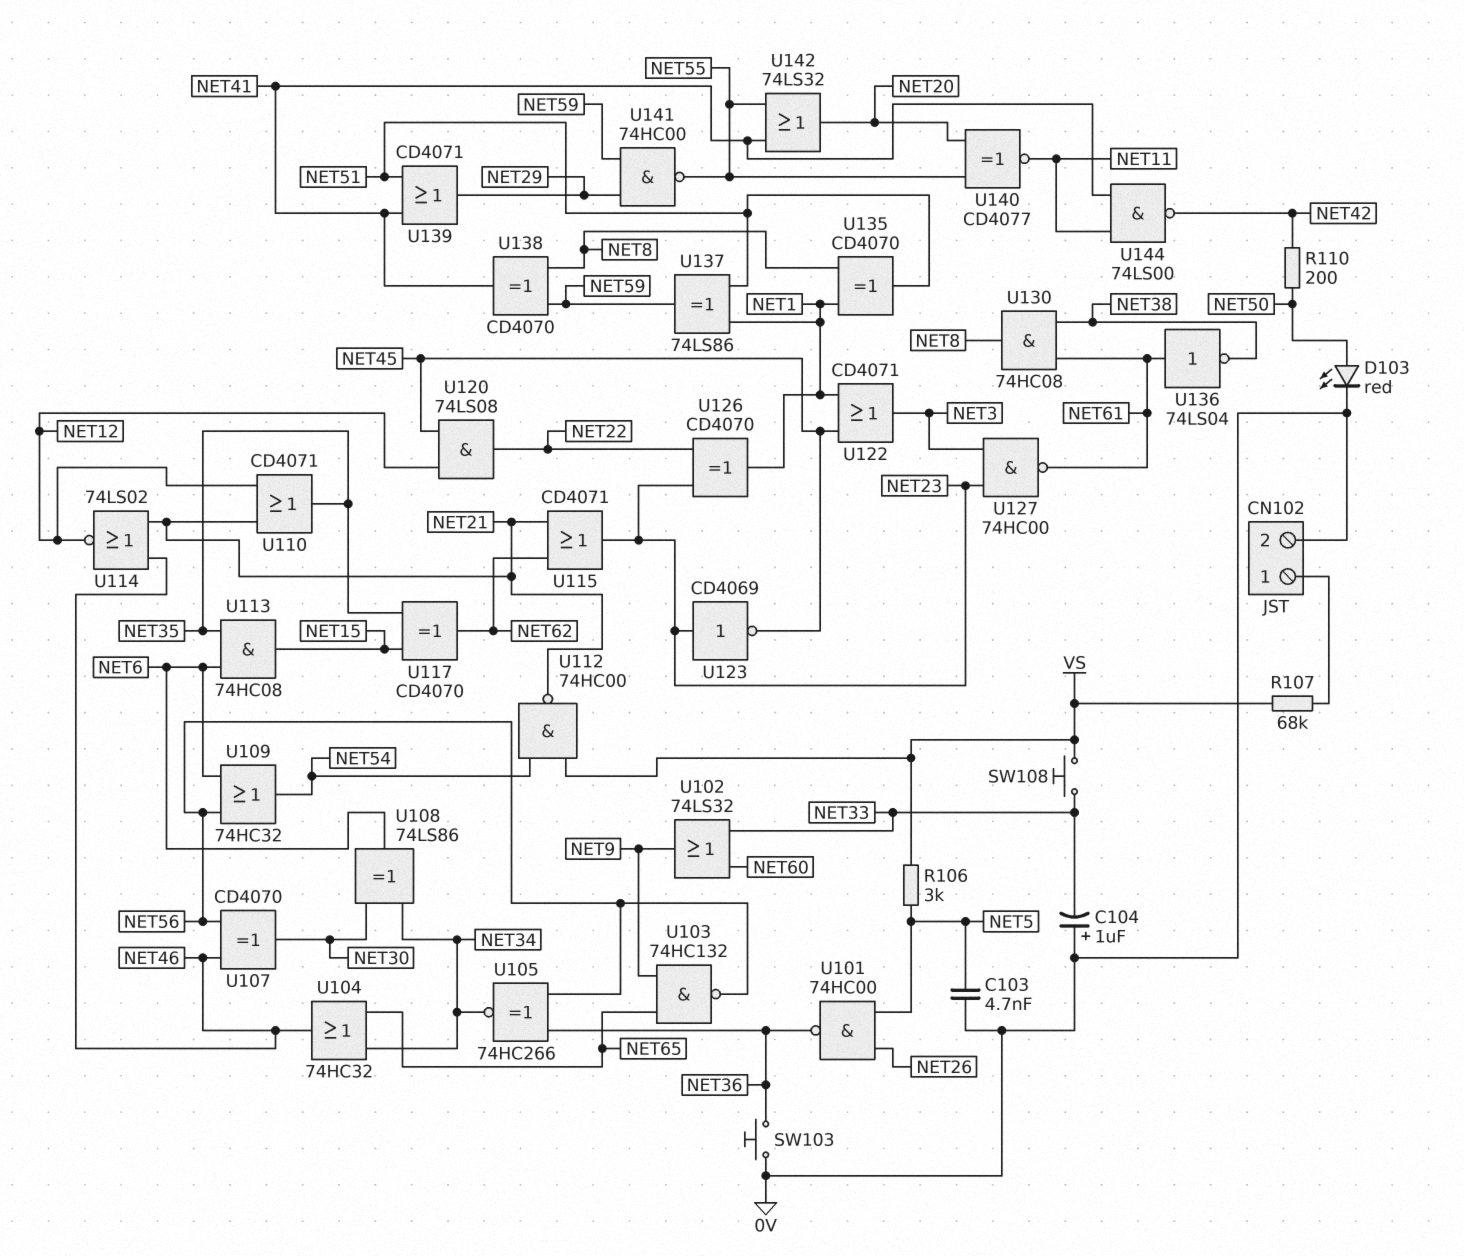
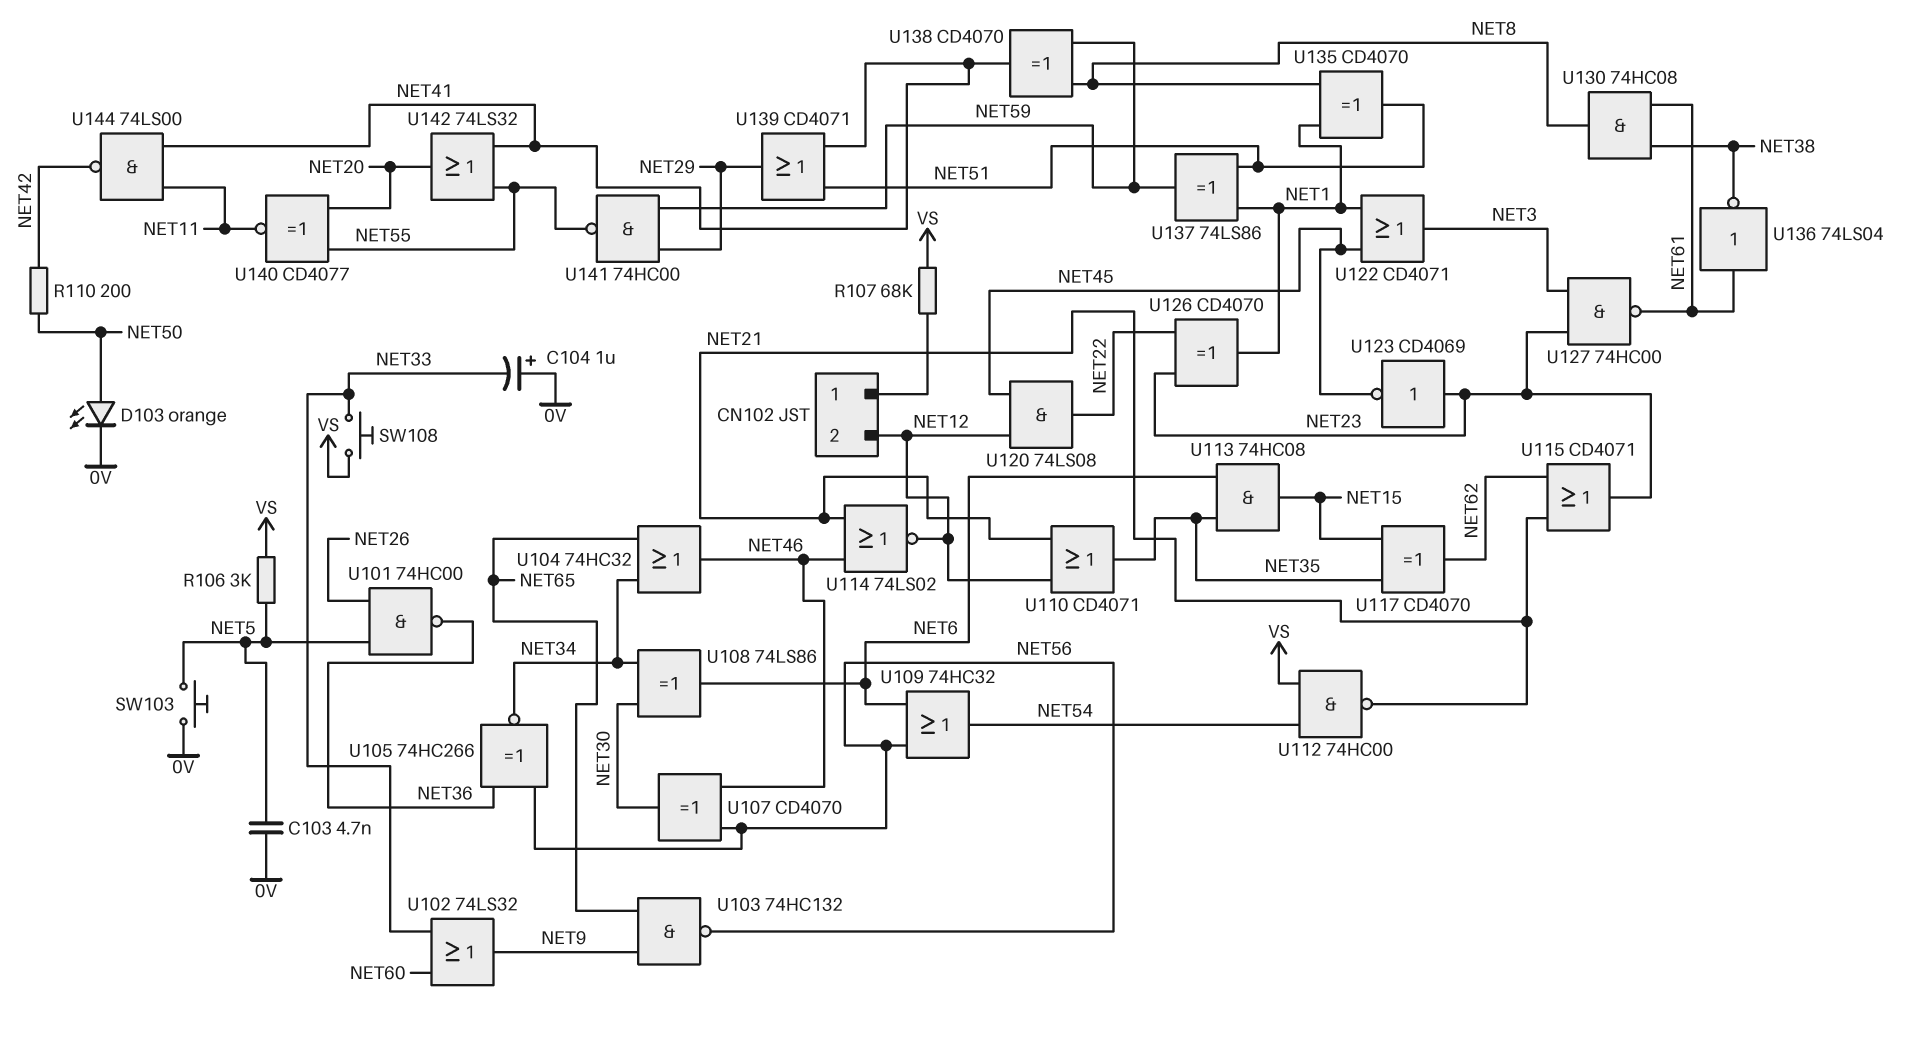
CN102 pin 2: 0V -> NET12
D103: LED red (A NET50, K 0V) -> LED orange (A NET50, K 0V)
SW103: button (0V, NET36) -> button (0V, NET5)

